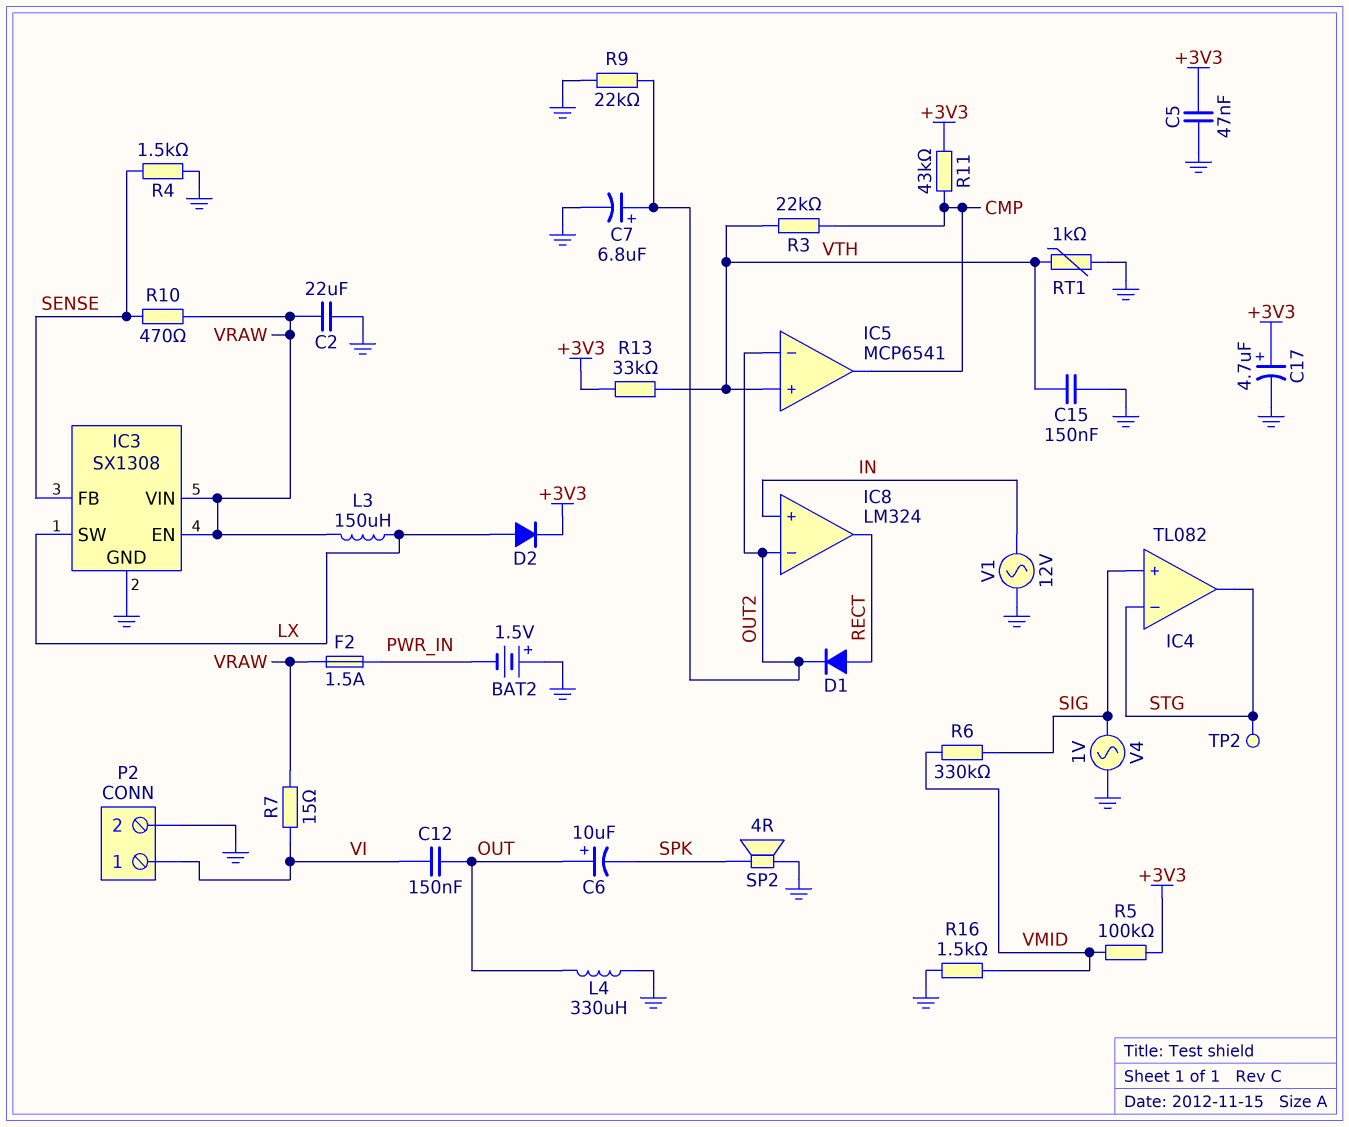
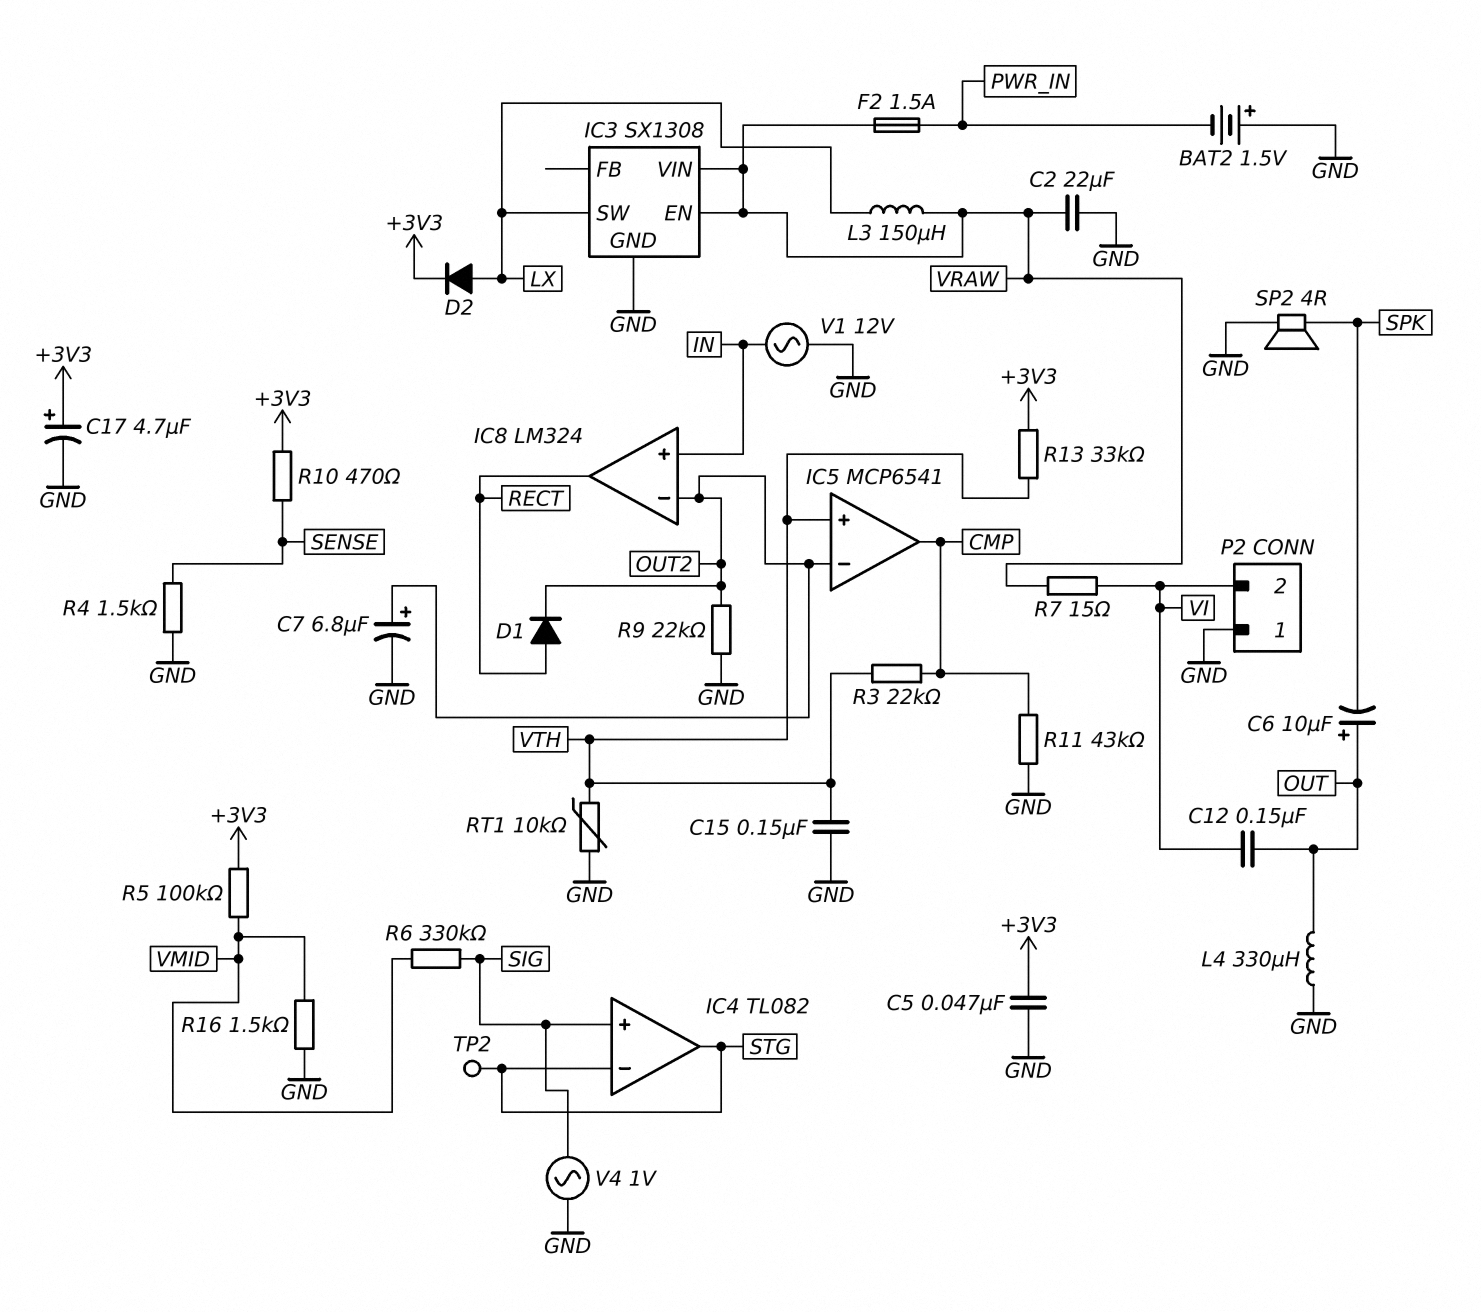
IC3 pin FB: SENSE -> none
P2 pin 1: VI -> GND
P2 pin 2: GND -> VI
R10: 470 (SENSE, VRAW) -> 470 (+3V3, SENSE)
R11: 43k (+3V3, CMP) -> 43k (CMP, GND)
RT1: 1k (GND, VTH) -> 10k (GND, VTH)

